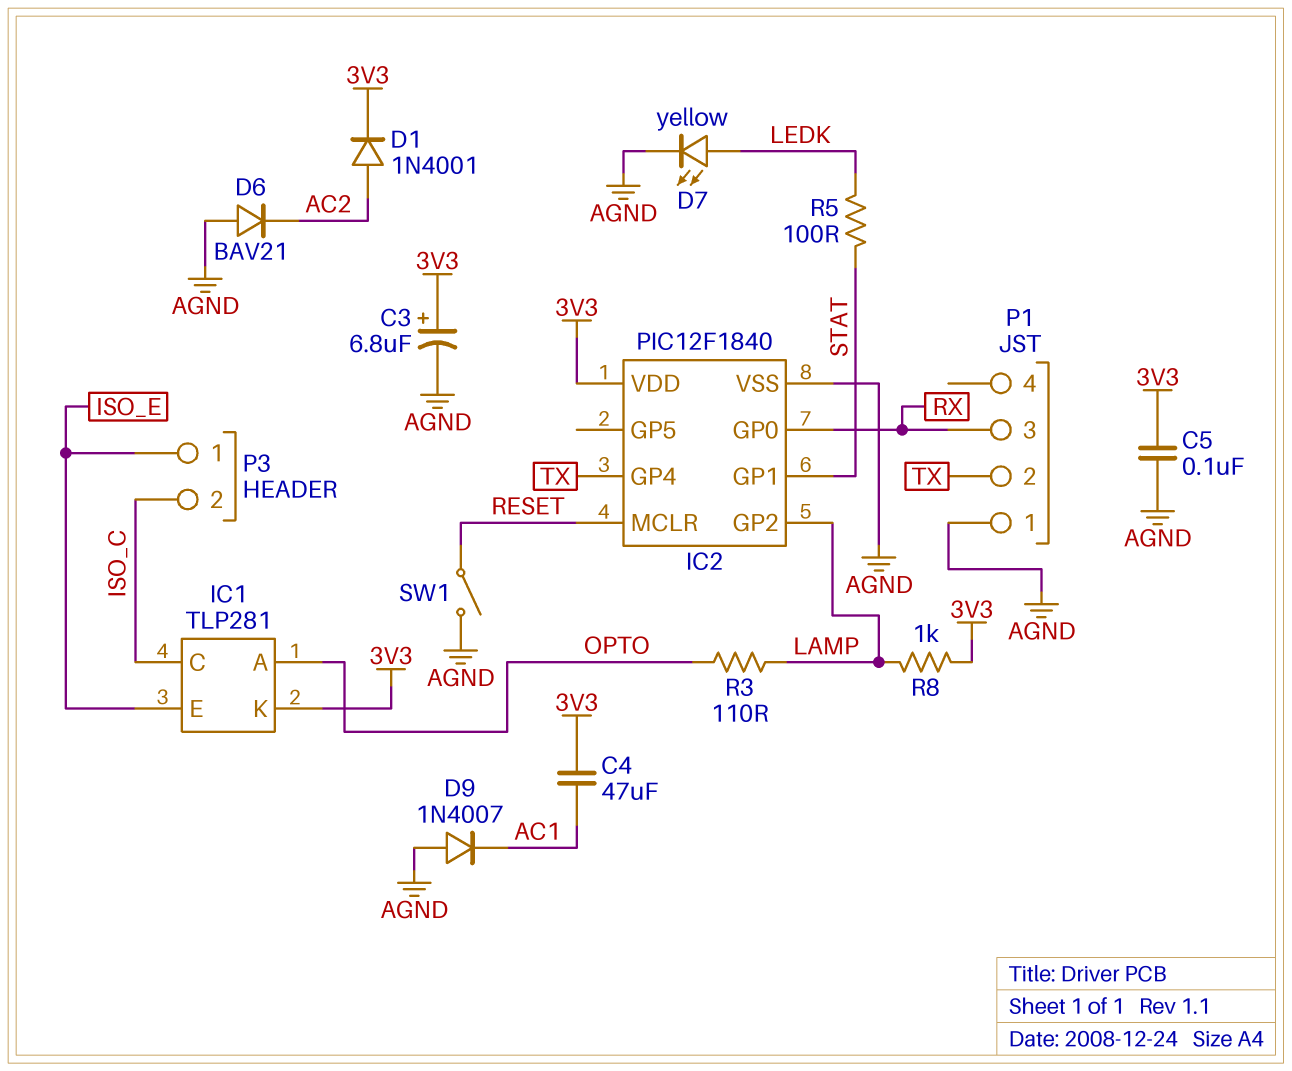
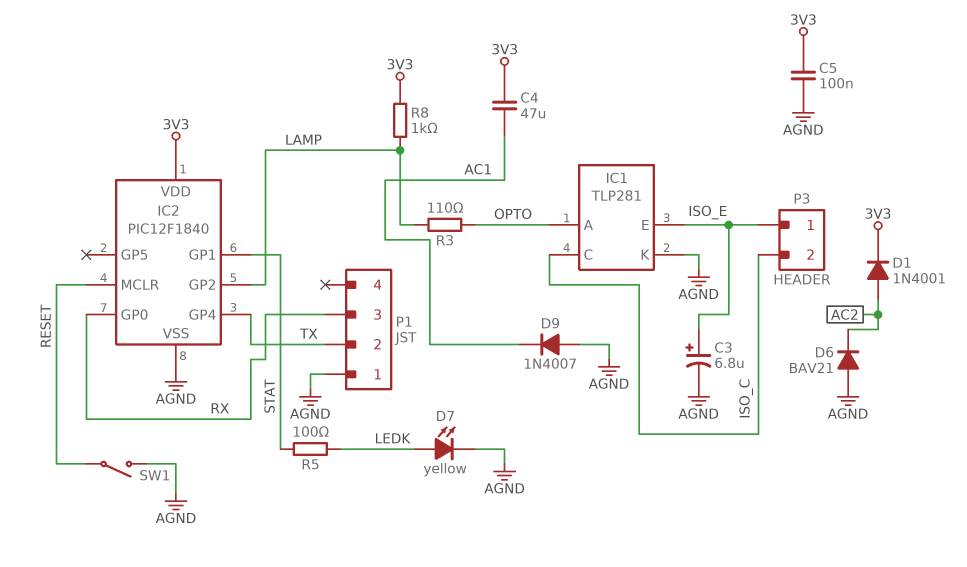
C3: 6.8uF (plus 3V3, minus AGND) -> 6.8uF (plus ISO_E, minus AGND)
IC1 pin K: 3V3 -> AGND

